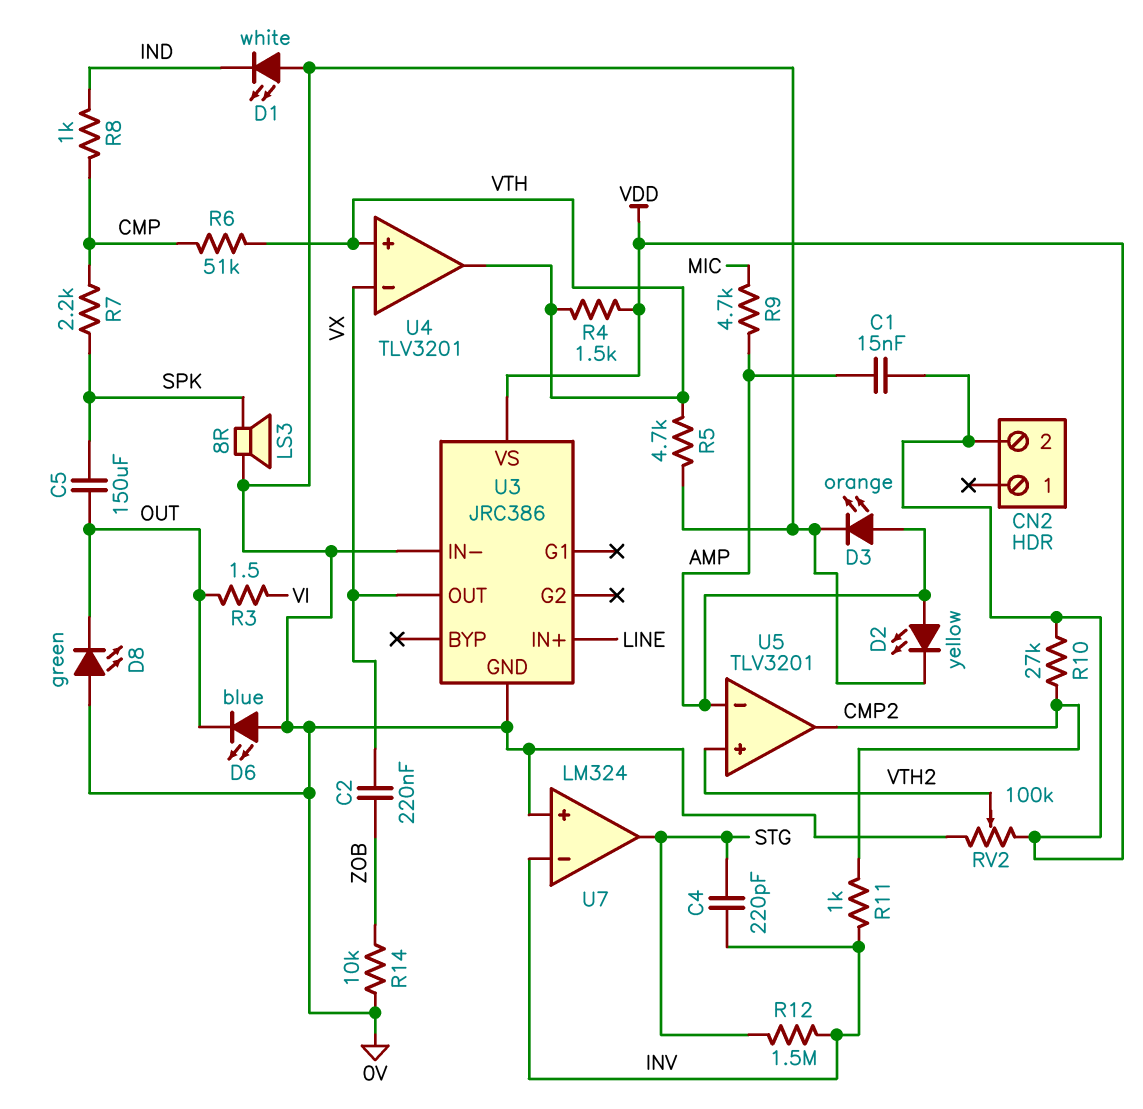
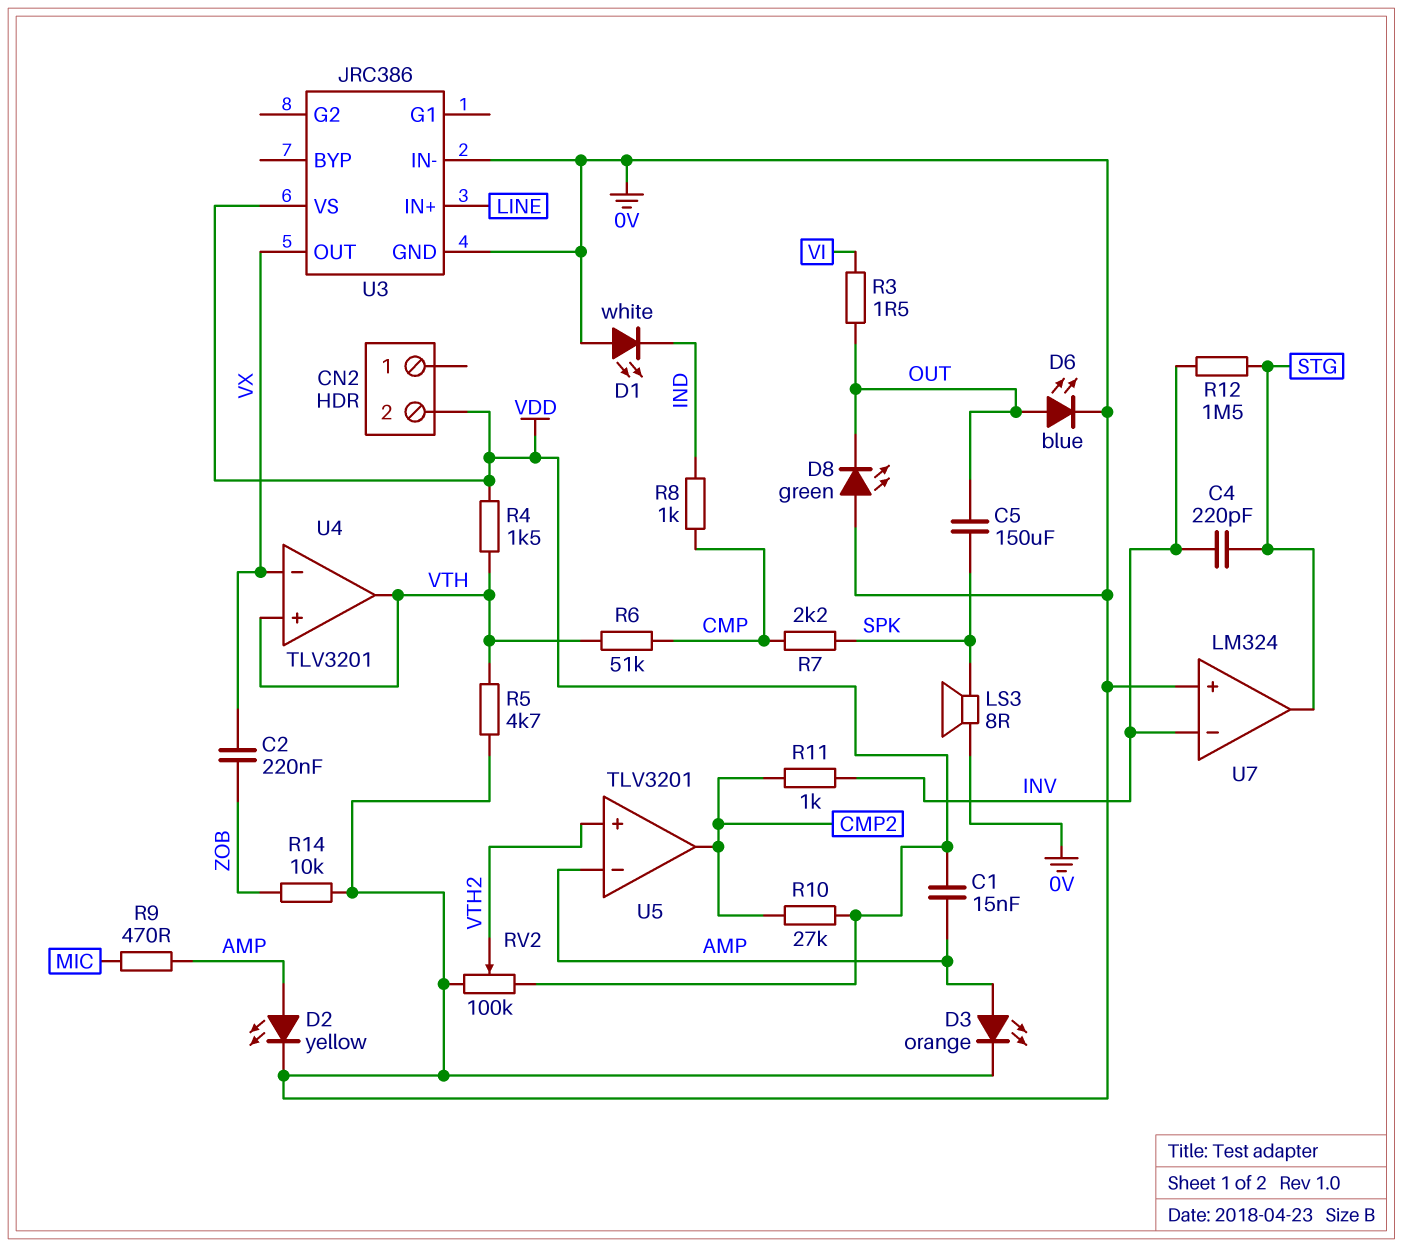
D6: LED blue (A 0V, K OUT) -> LED blue (A OUT, K 0V)
R9: 4.7k (AMP, MIC) -> 470 (AMP, MIC)

